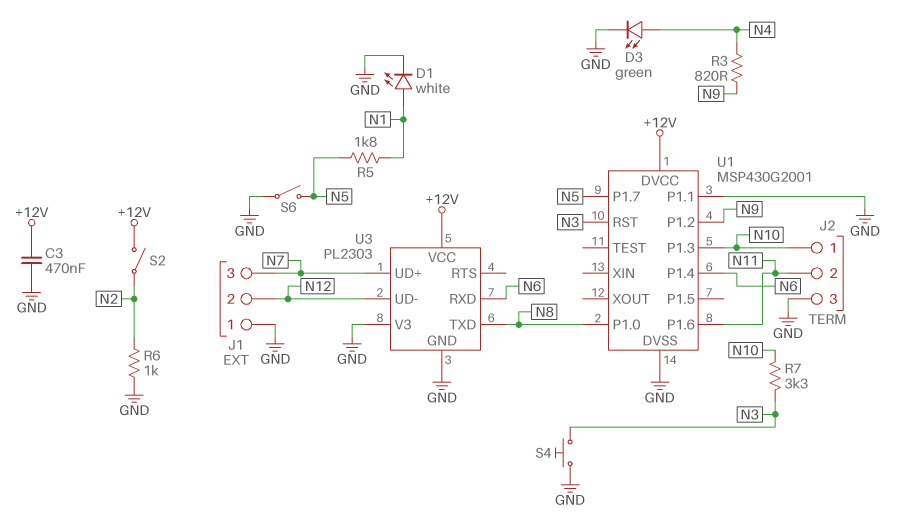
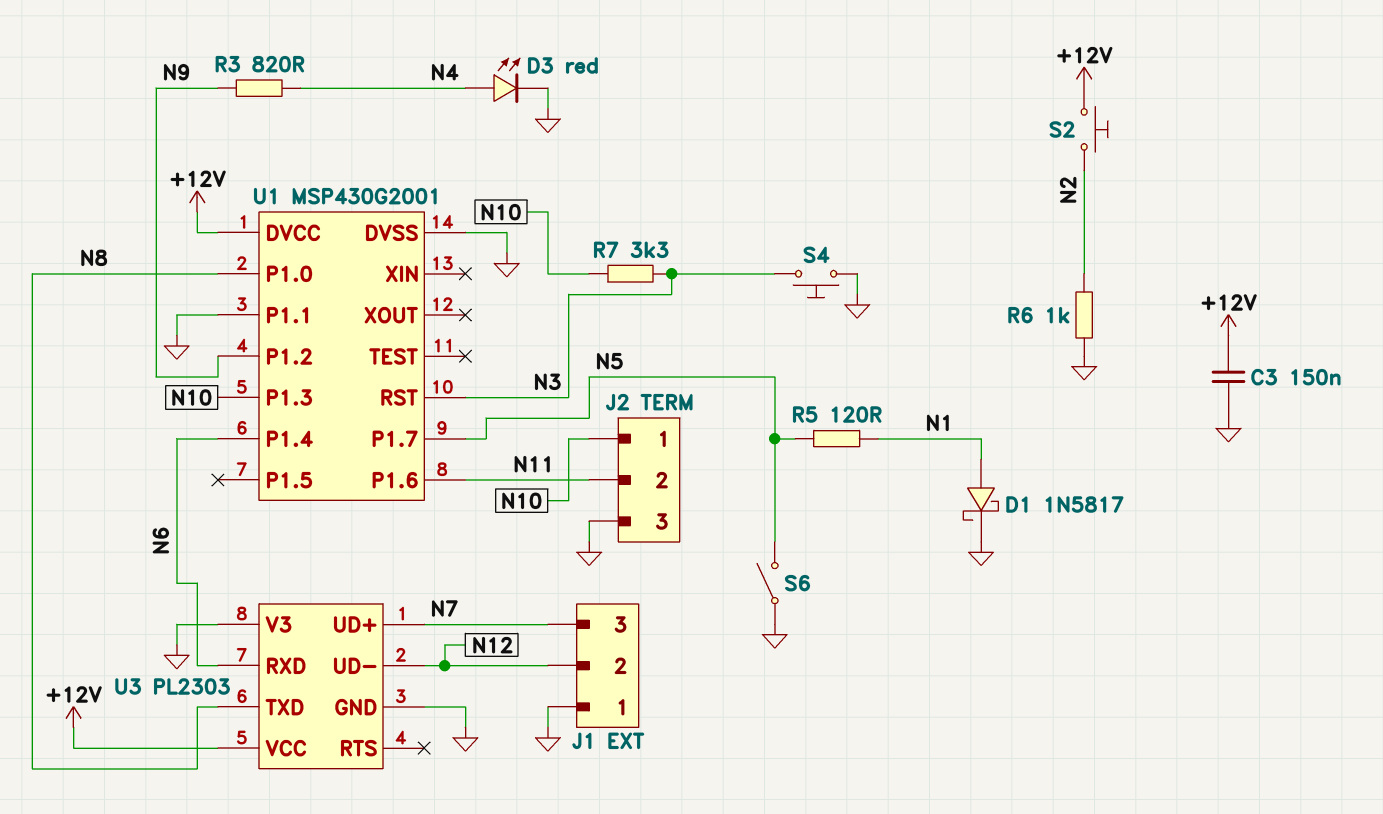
C3: 470nF (+12V, GND) -> 150nF (+12V, GND)
D1: LED white (A N1, K GND) -> schottky 1N5817 (A N1, K GND)
D3: LED green (A N4, K GND) -> LED red (A N4, K GND)
R5: 1.8k (N1, N5) -> 120 (N1, N5)
S2: switch (+12V, N2) -> button (+12V, N2)

